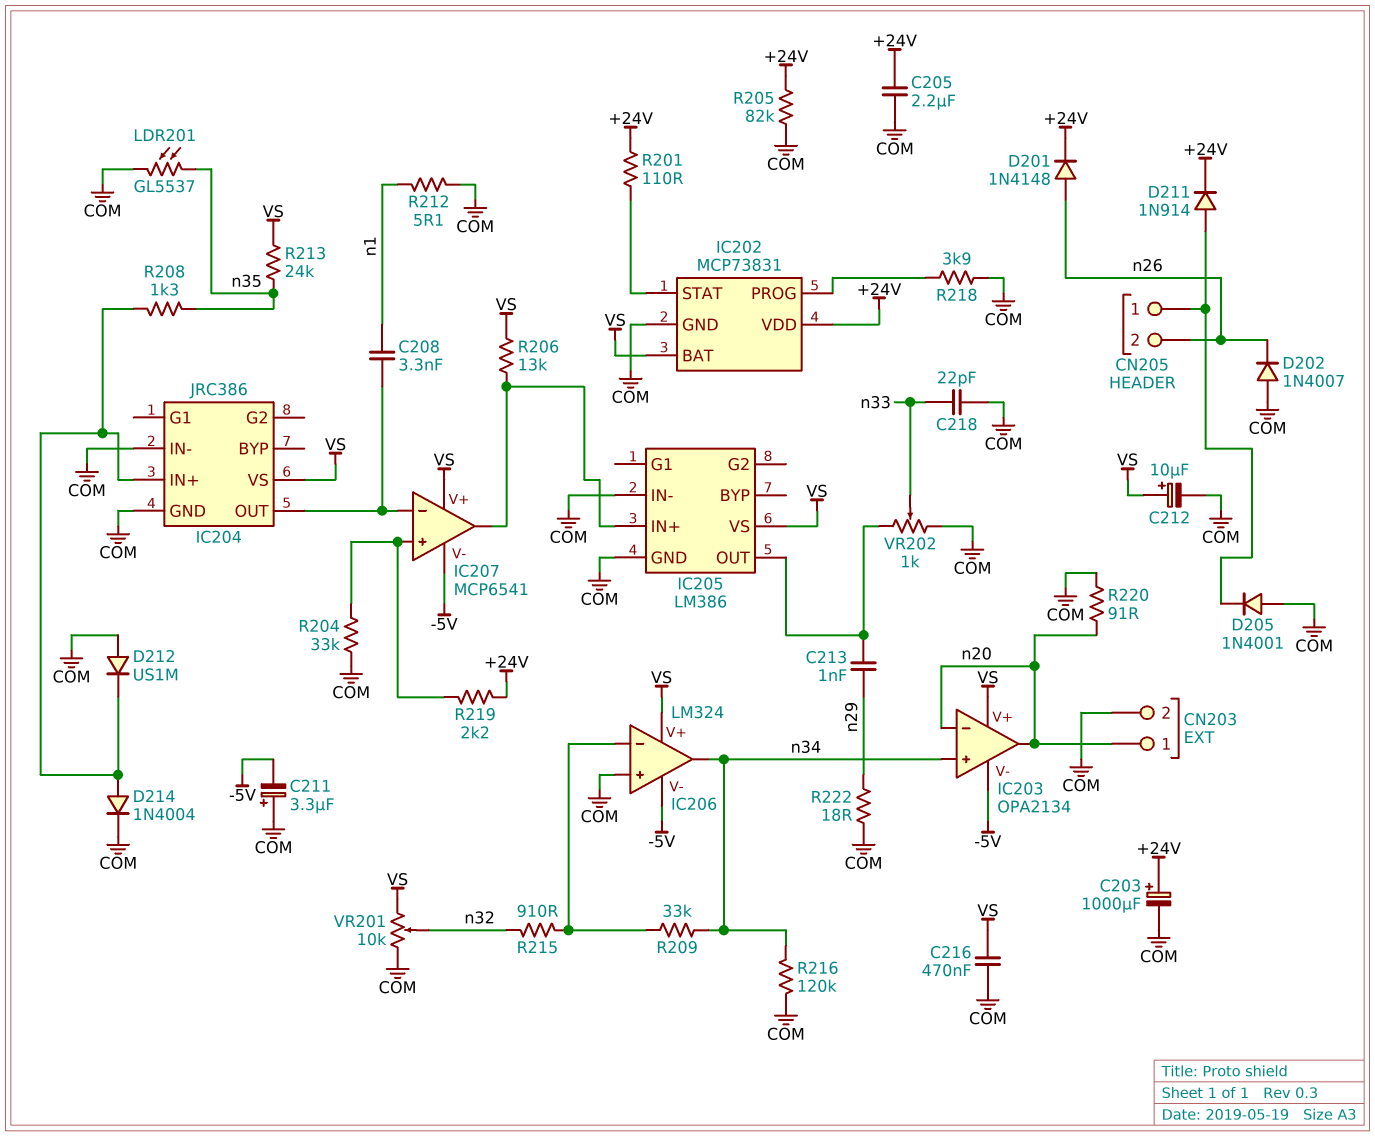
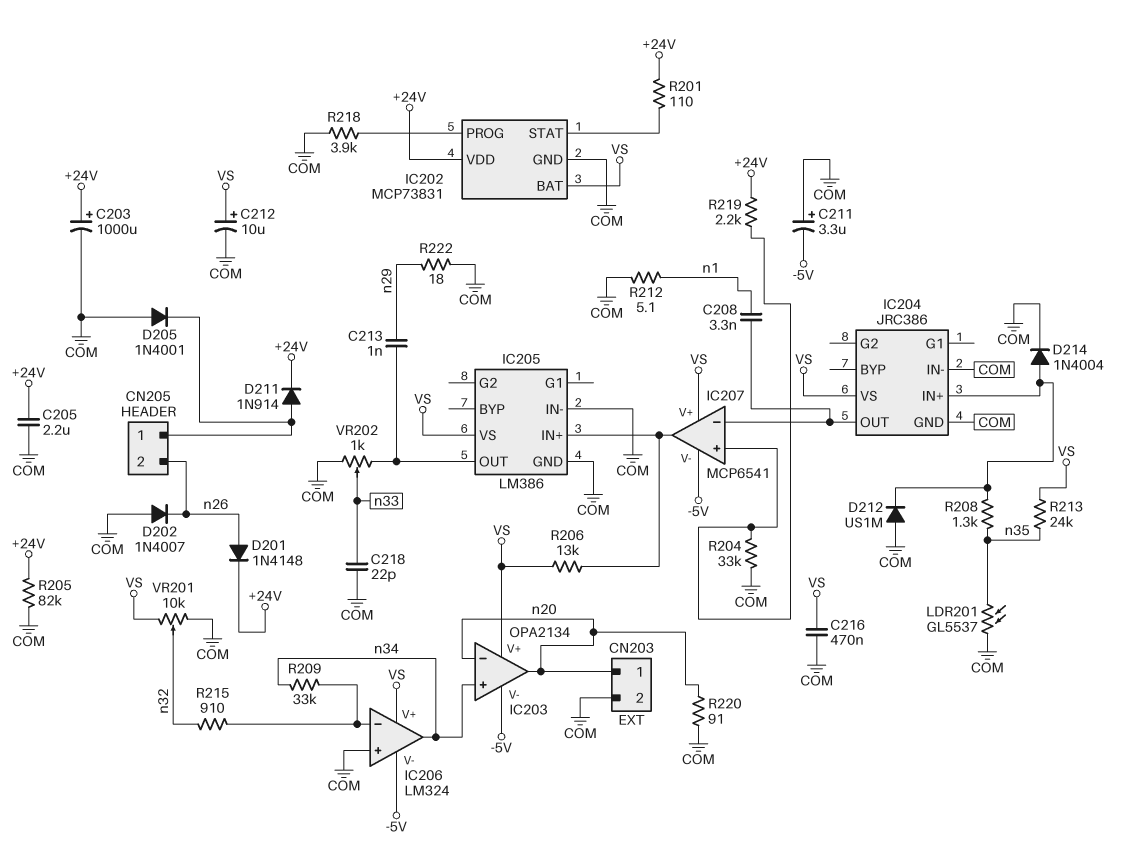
R216: 120k (COM, n34) -> none

